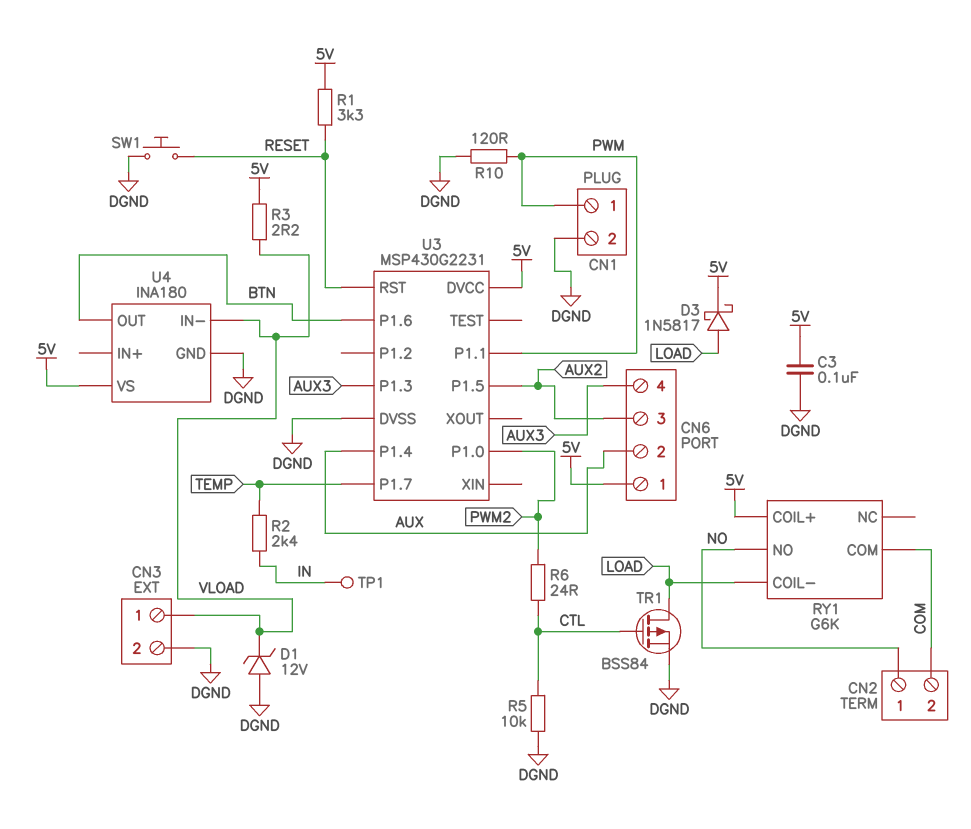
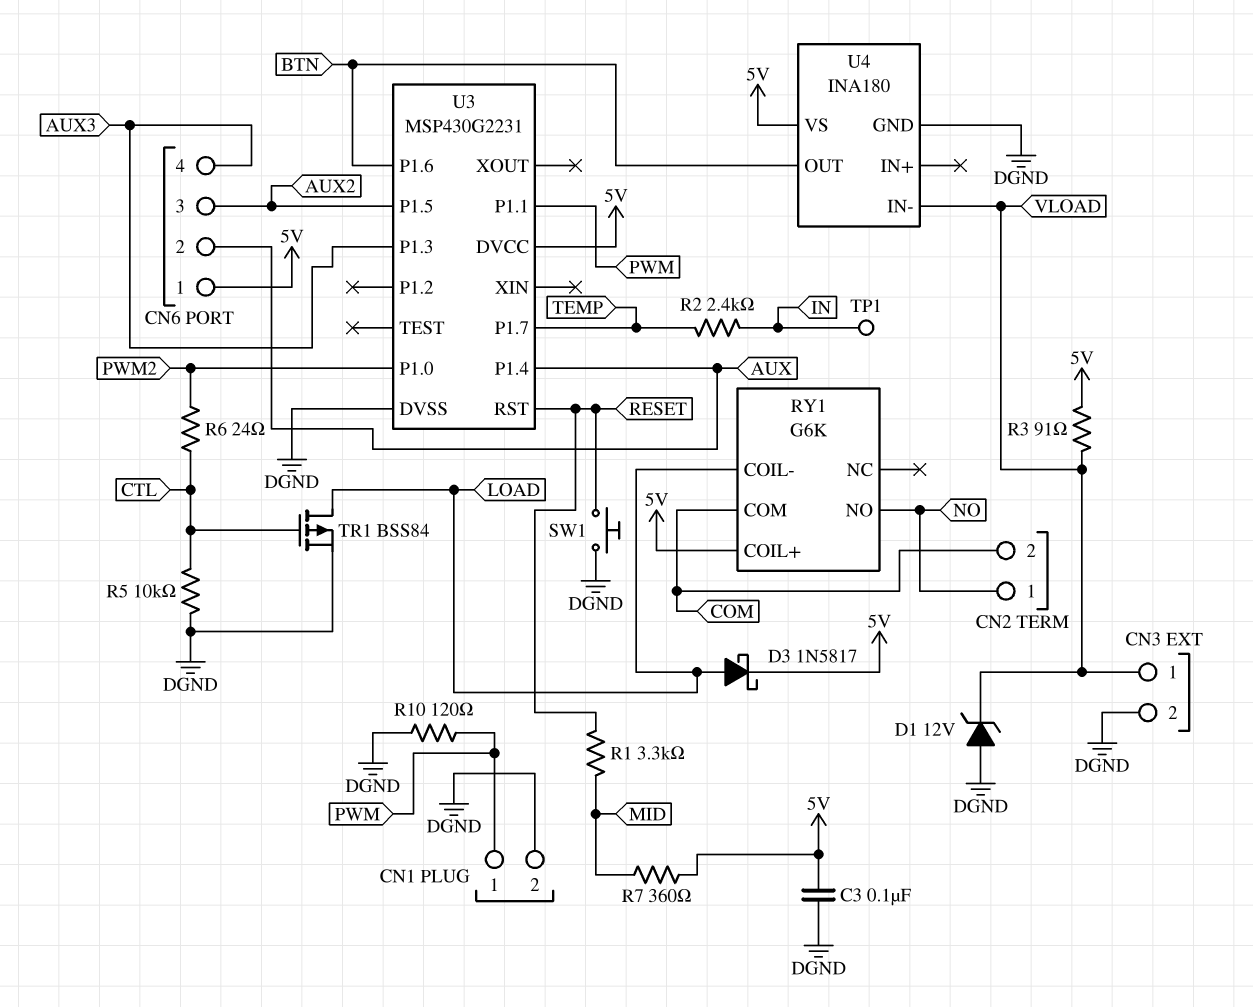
R1: 3.3k (5V, RESET) -> 3.3k (MID, RESET)
R3: 2.2 (5V, VLOAD) -> 91 (5V, VLOAD)
R7: none -> 360 (5V, MID)

